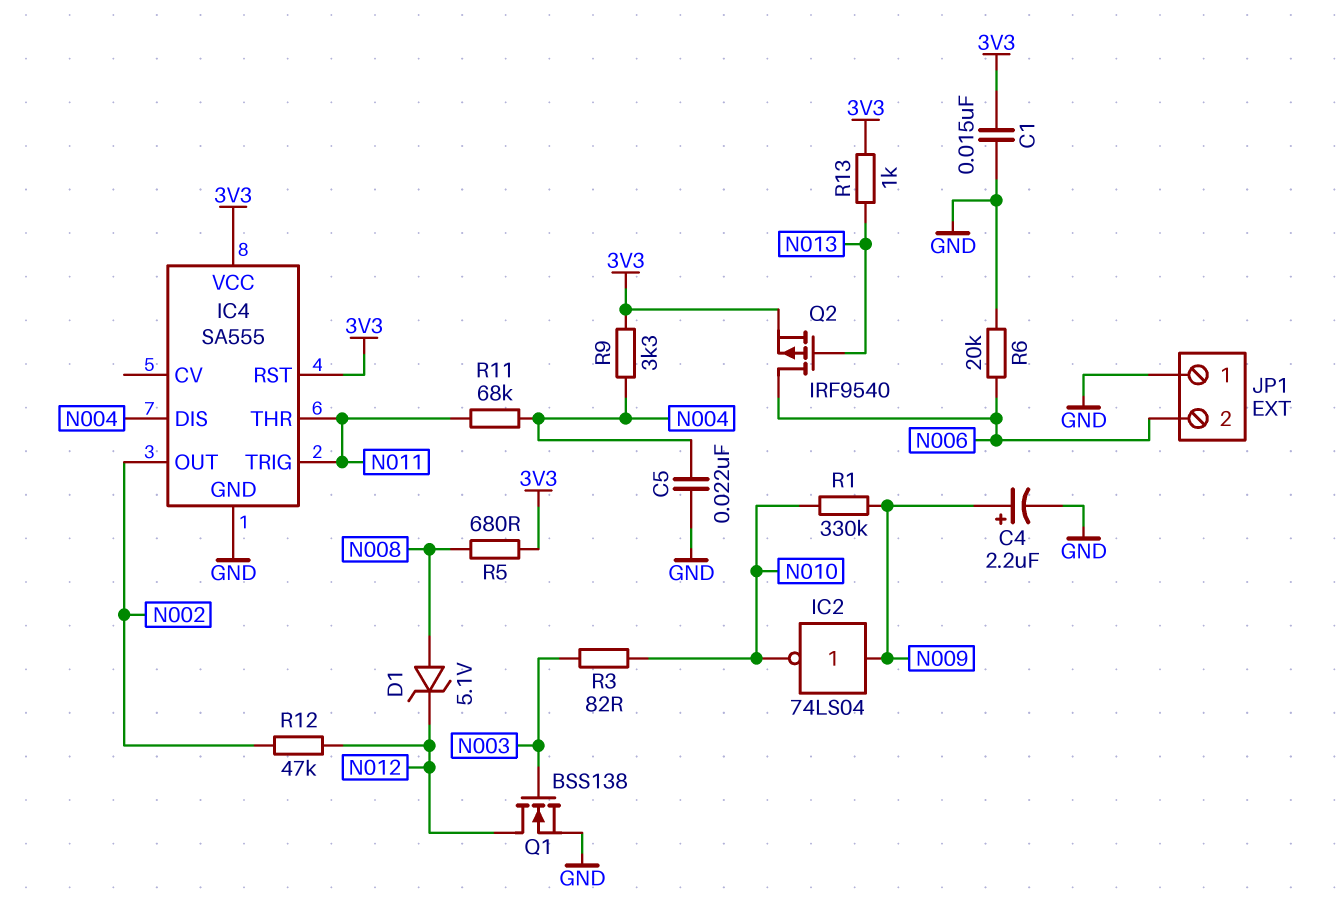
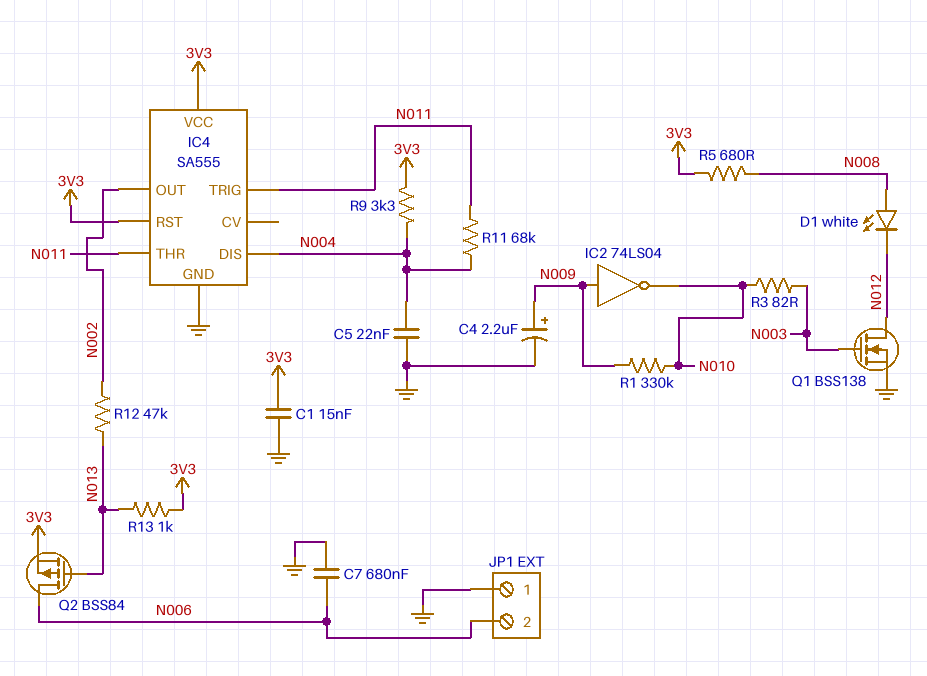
C7: none -> 680nF (GND, N006)
D1: zener 5.1V (A N008, K N012) -> LED white (A N008, K N012)
Q2: PMOS IRF9540 (G N013, D N006, S 3V3) -> PMOS BSS84 (G N013, D N006, S 3V3)
R6: 20k (GND, N006) -> none
R12: 47k (N002, N012) -> 47k (N002, N013)

